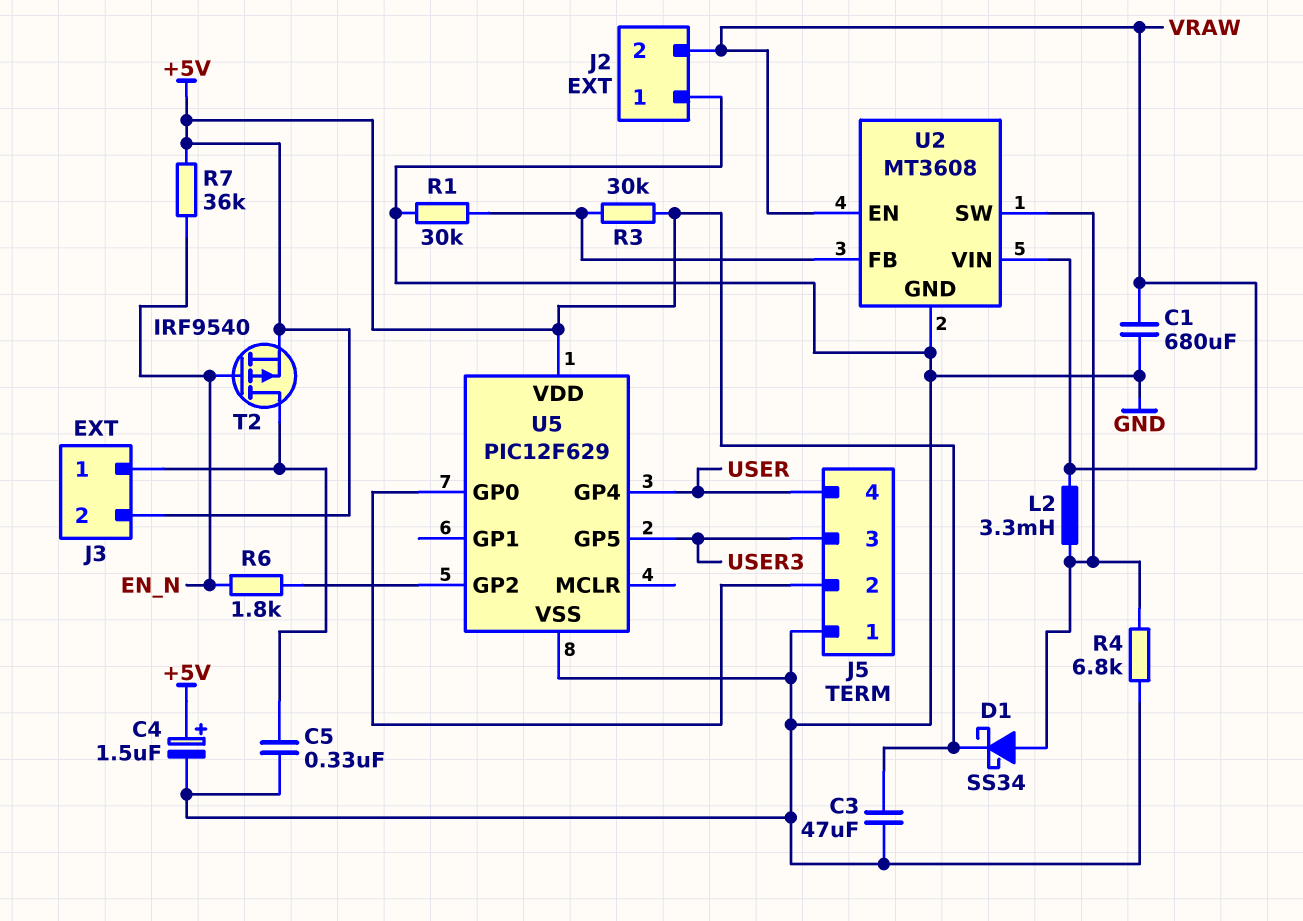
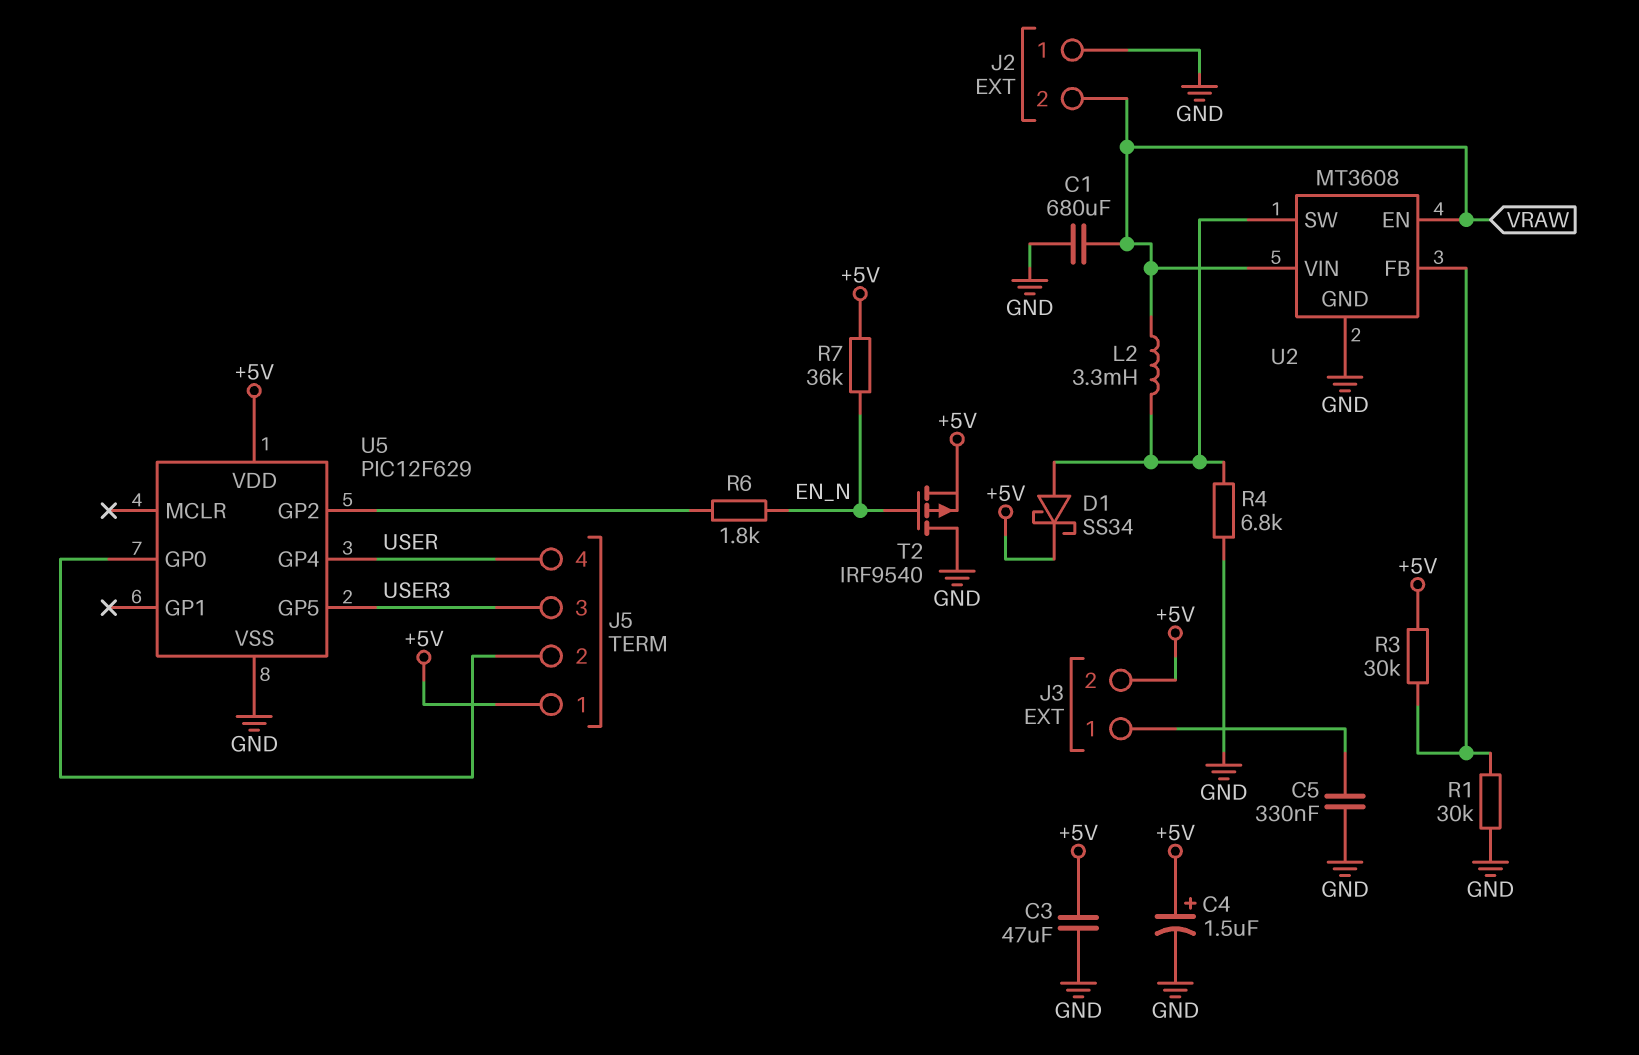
J5 pin 1: GND -> +5V
T2: PMOS IRF9540 (G EN_N, D J3/1, S +5V) -> PMOS IRF9540 (G EN_N, D GND, S +5V)

